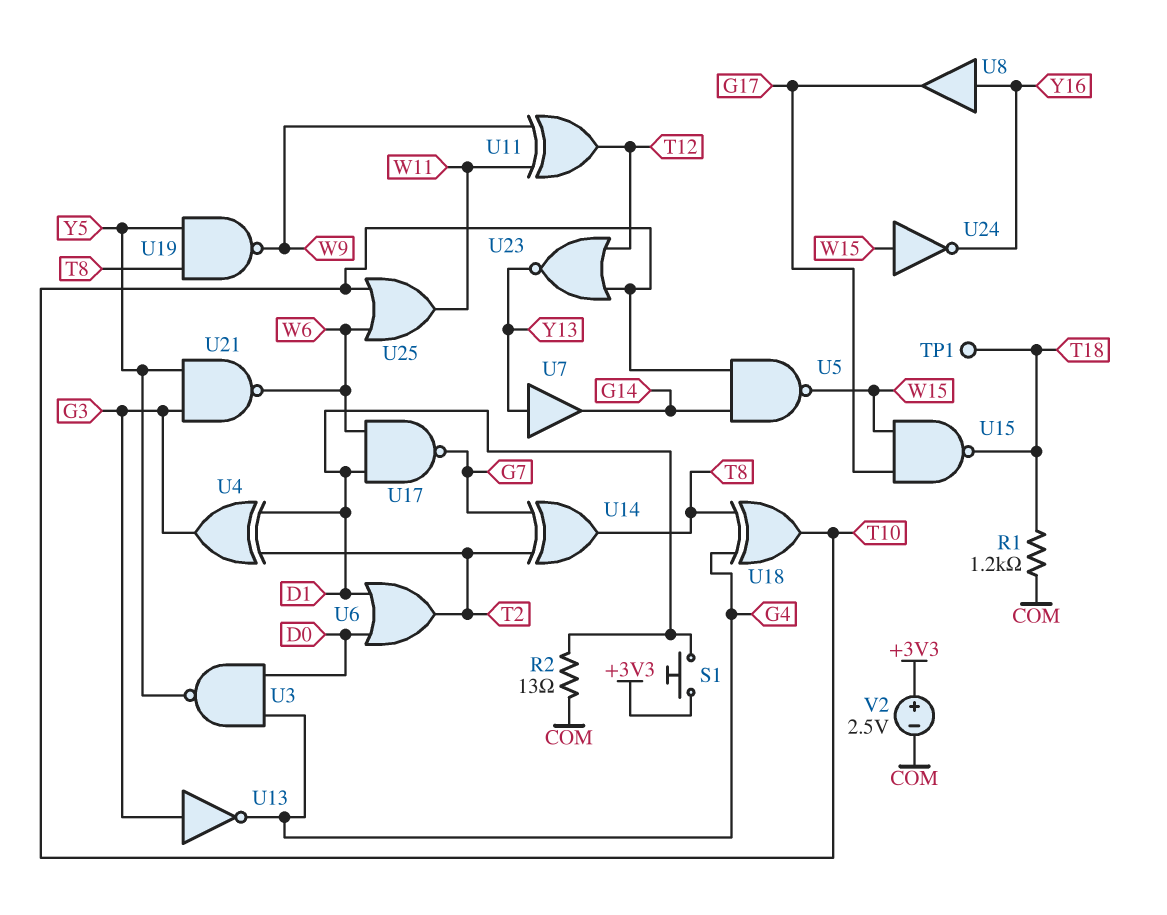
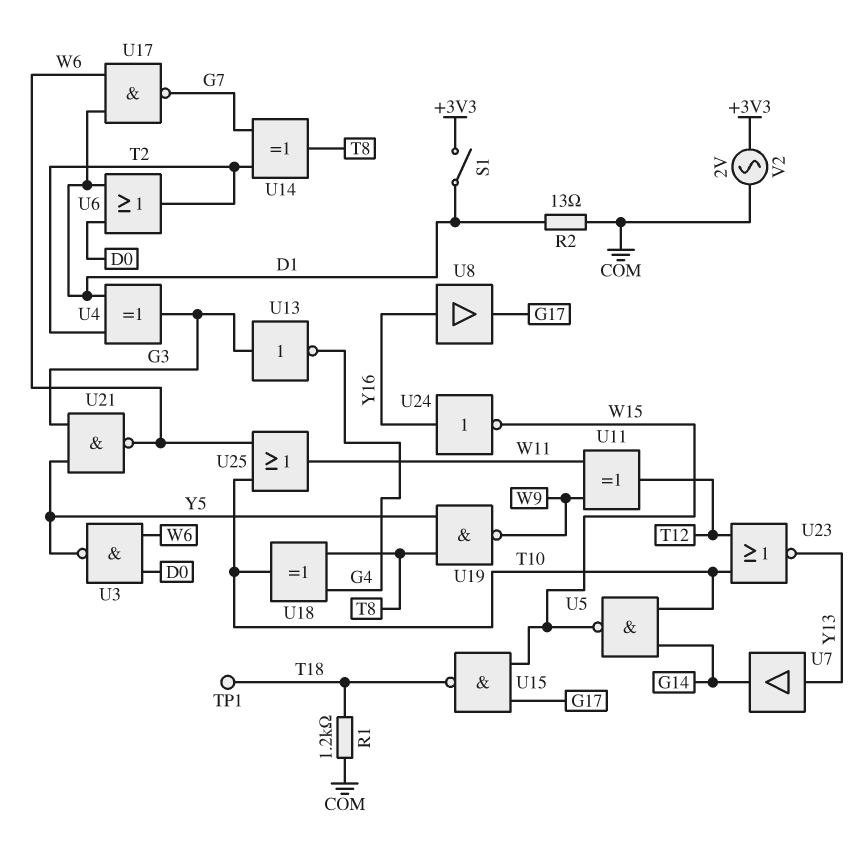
S1: button (+3V3, D1) -> switch (+3V3, D1)
U3: NAND (in D0, in G4, out Y5) -> NAND (in D0, in W6, out Y5)
U24: NOT (in W15, out Y16) -> NOT (in Y16, out W15)
V2: 2.5V (plus +3V3, minus COM) -> AC 2V (+3V3, COM)

